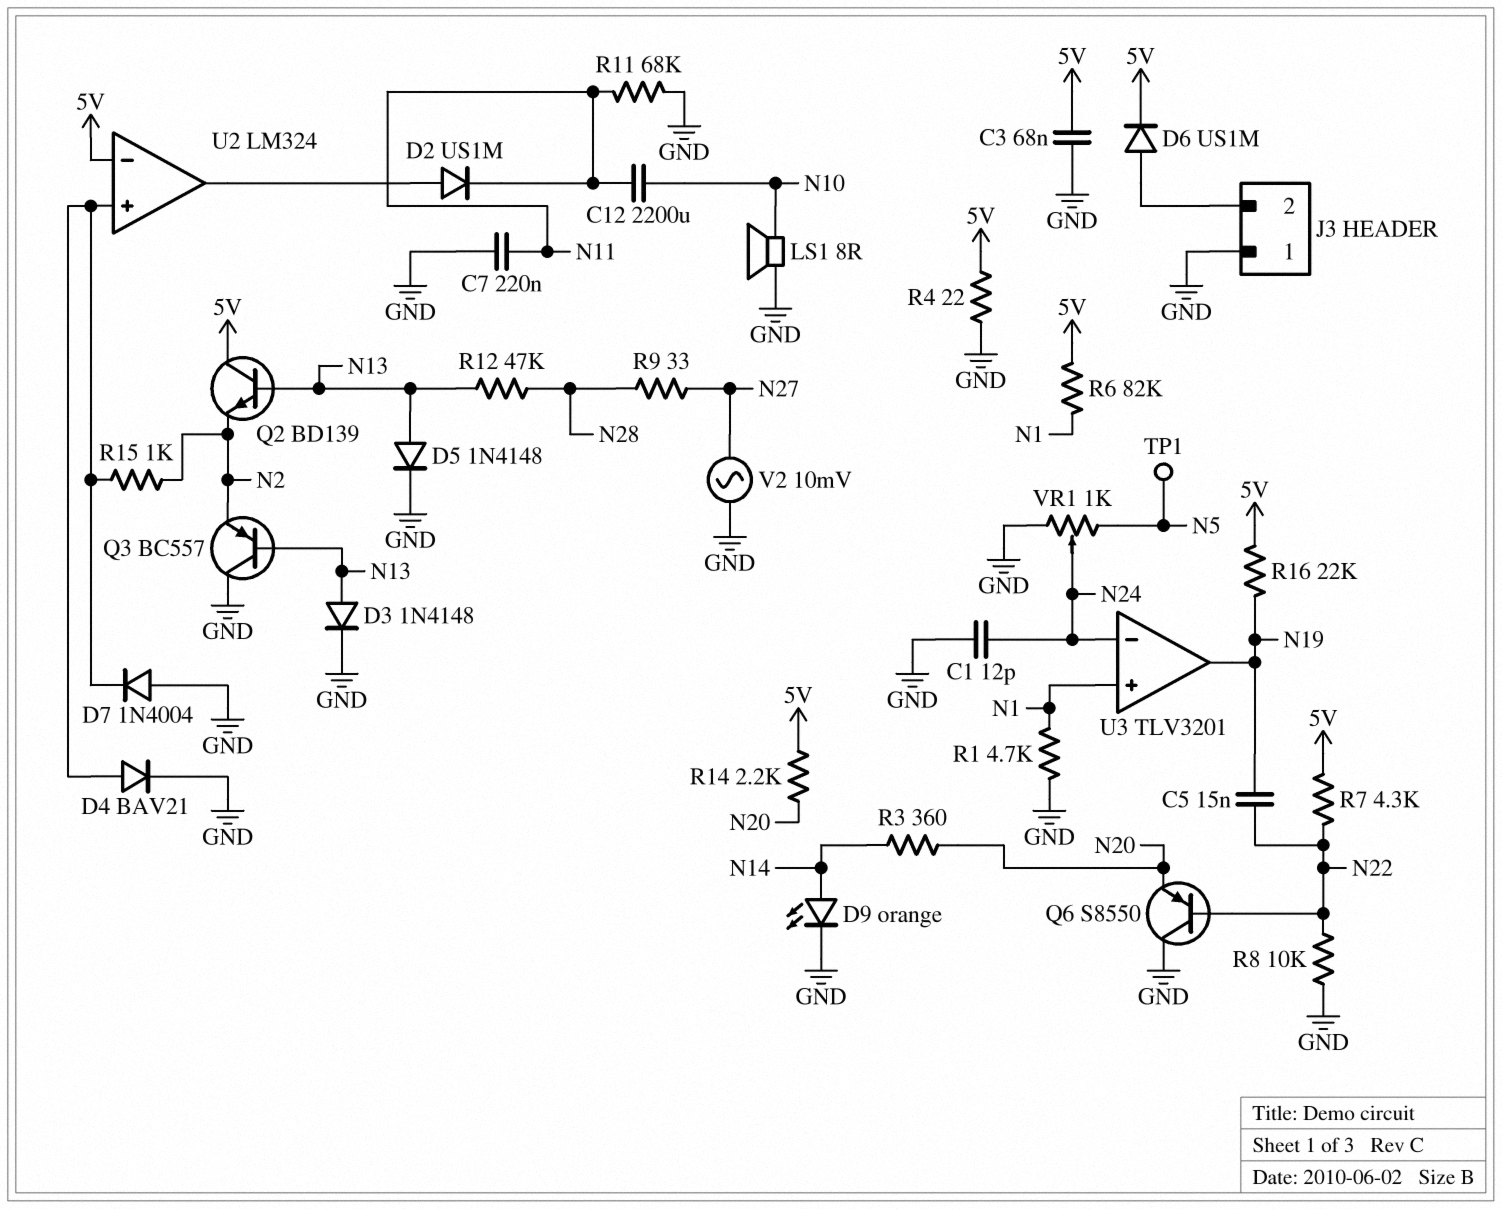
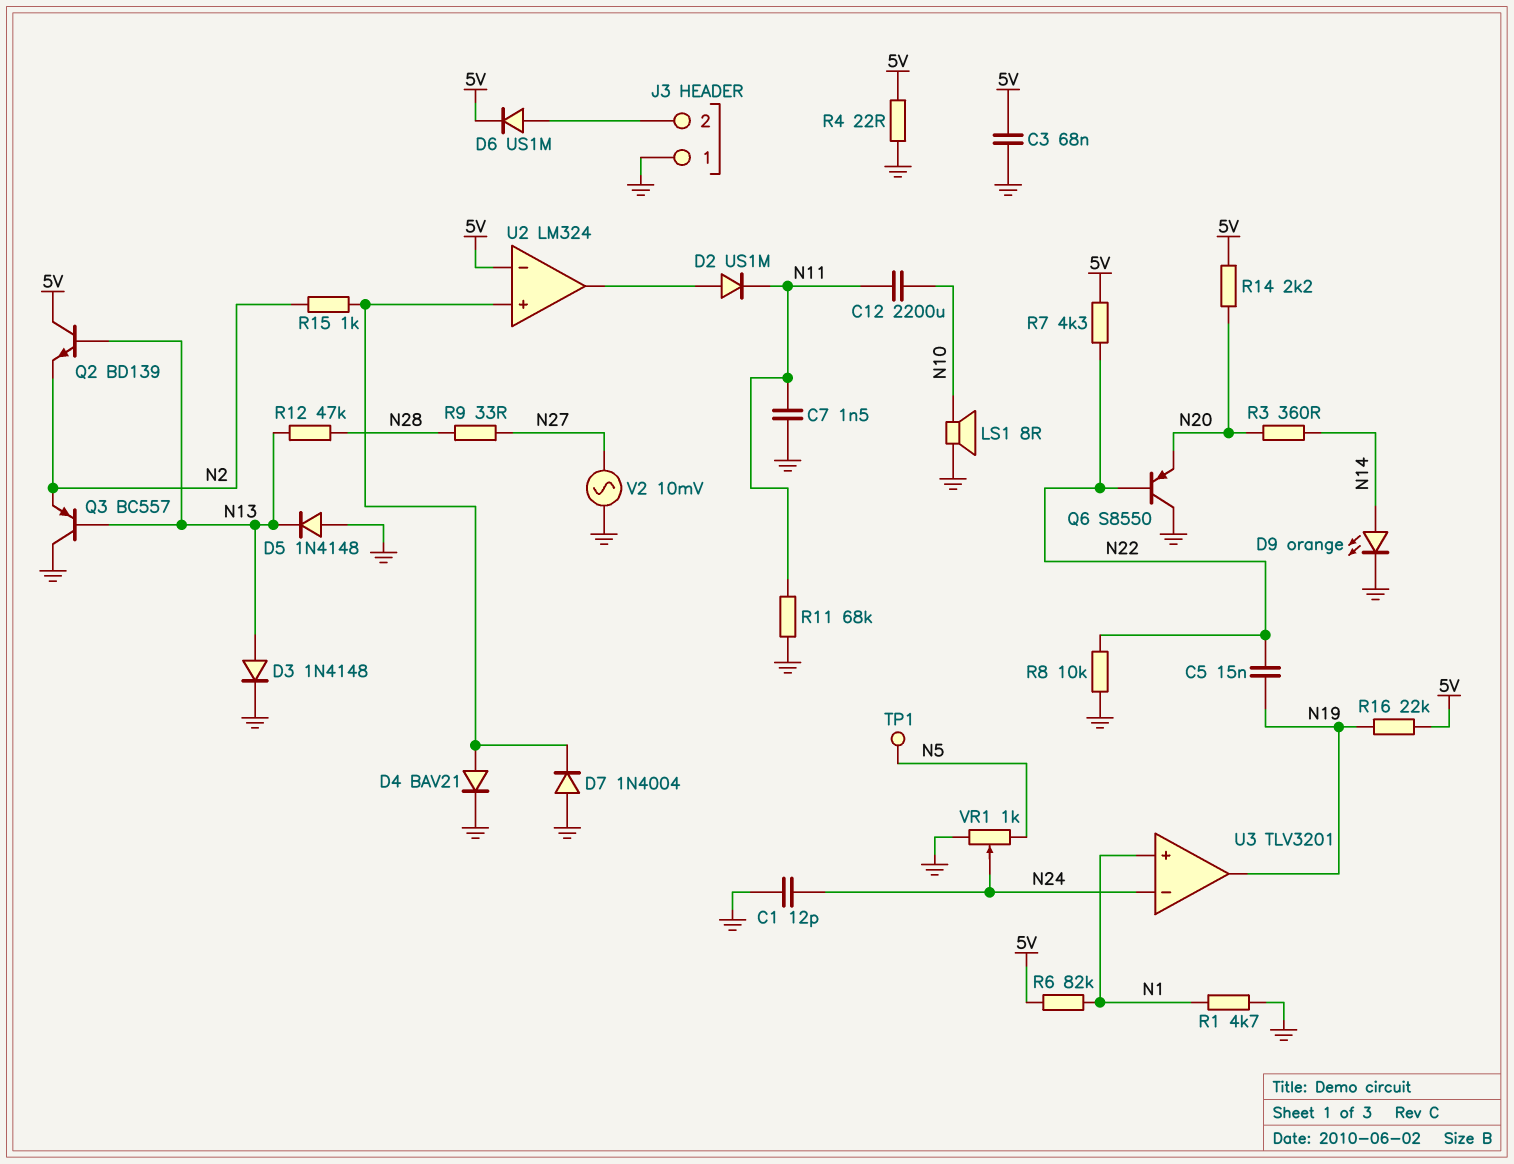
C7: 220nF (GND, N11) -> 1.5nF (GND, N11)
D5: diode 1N4148 (A N13, K GND) -> diode 1N4148 (A GND, K N13)

